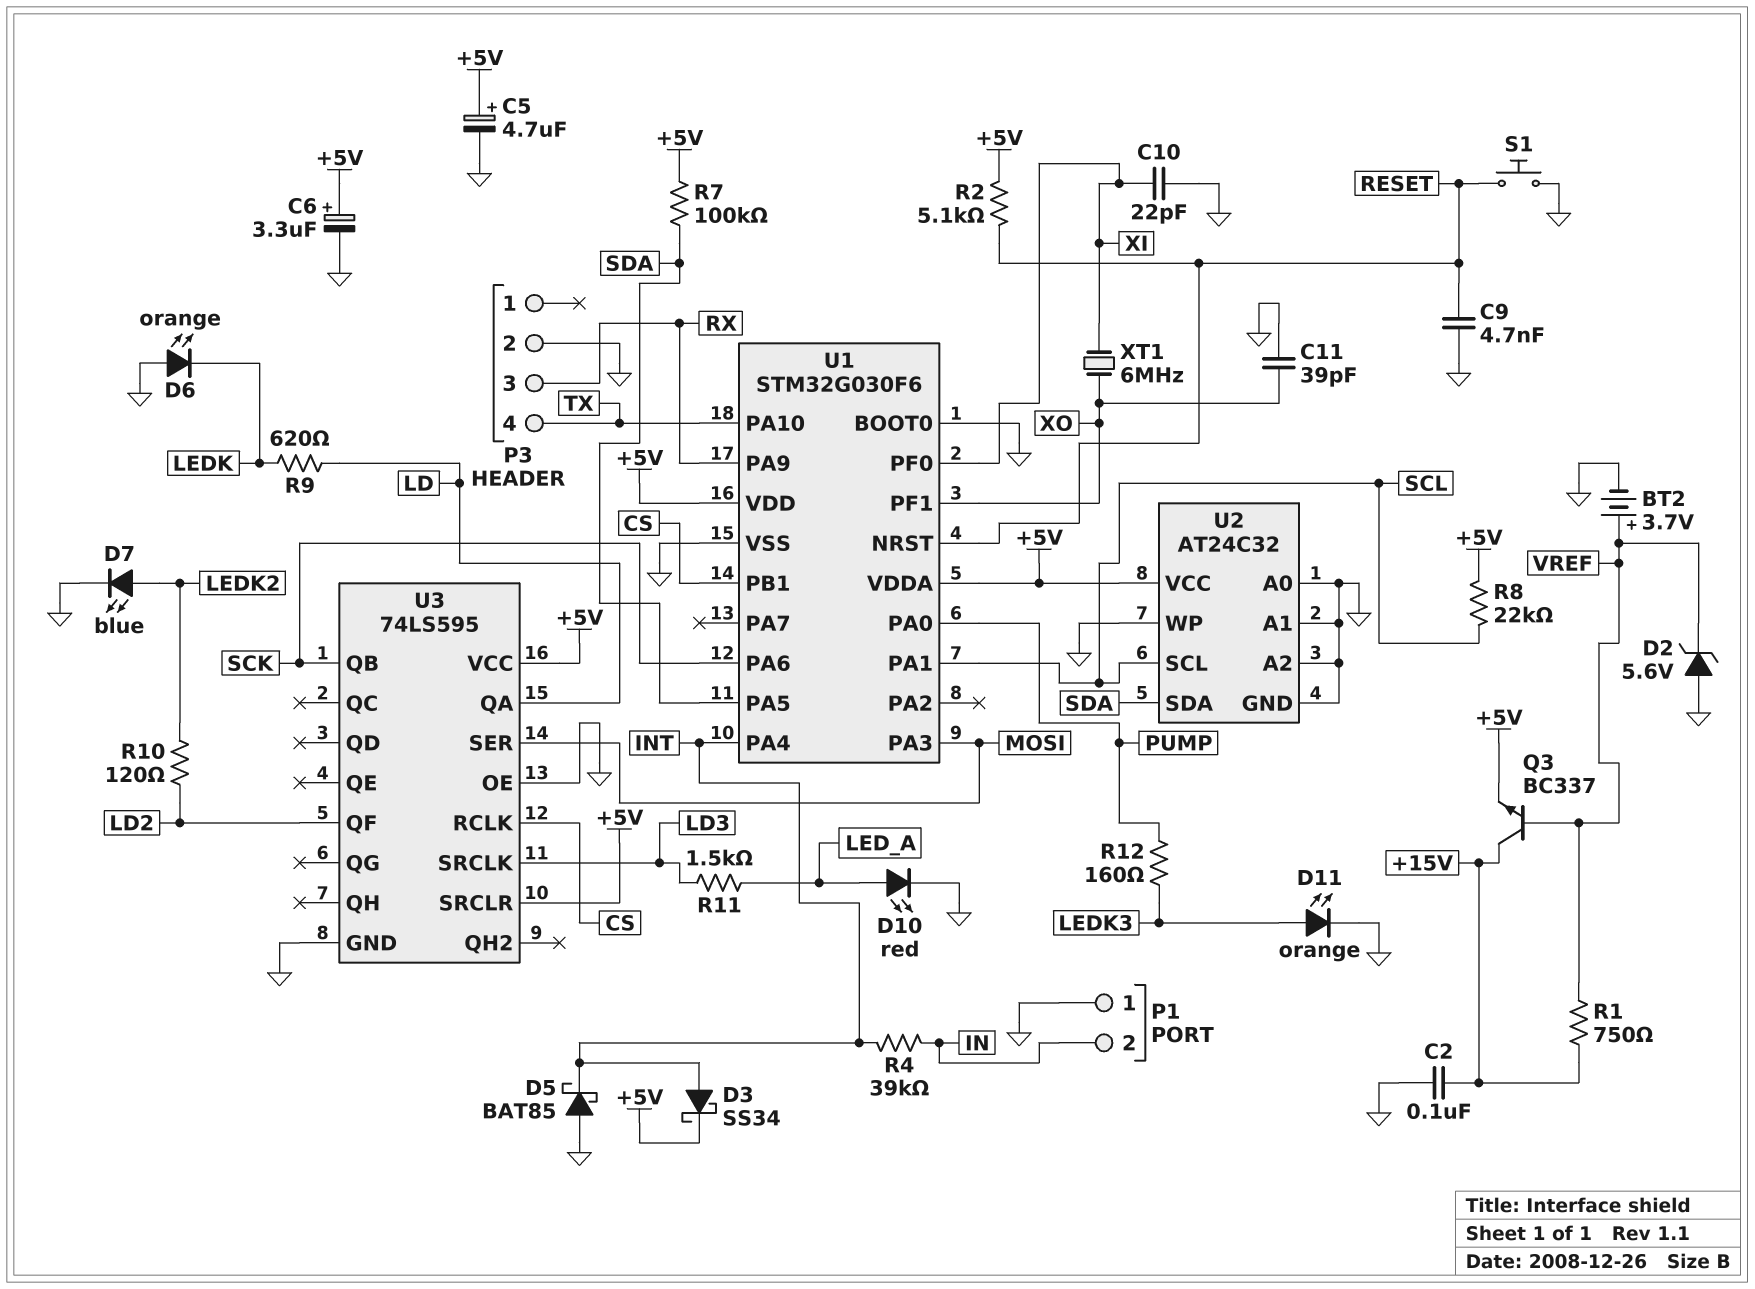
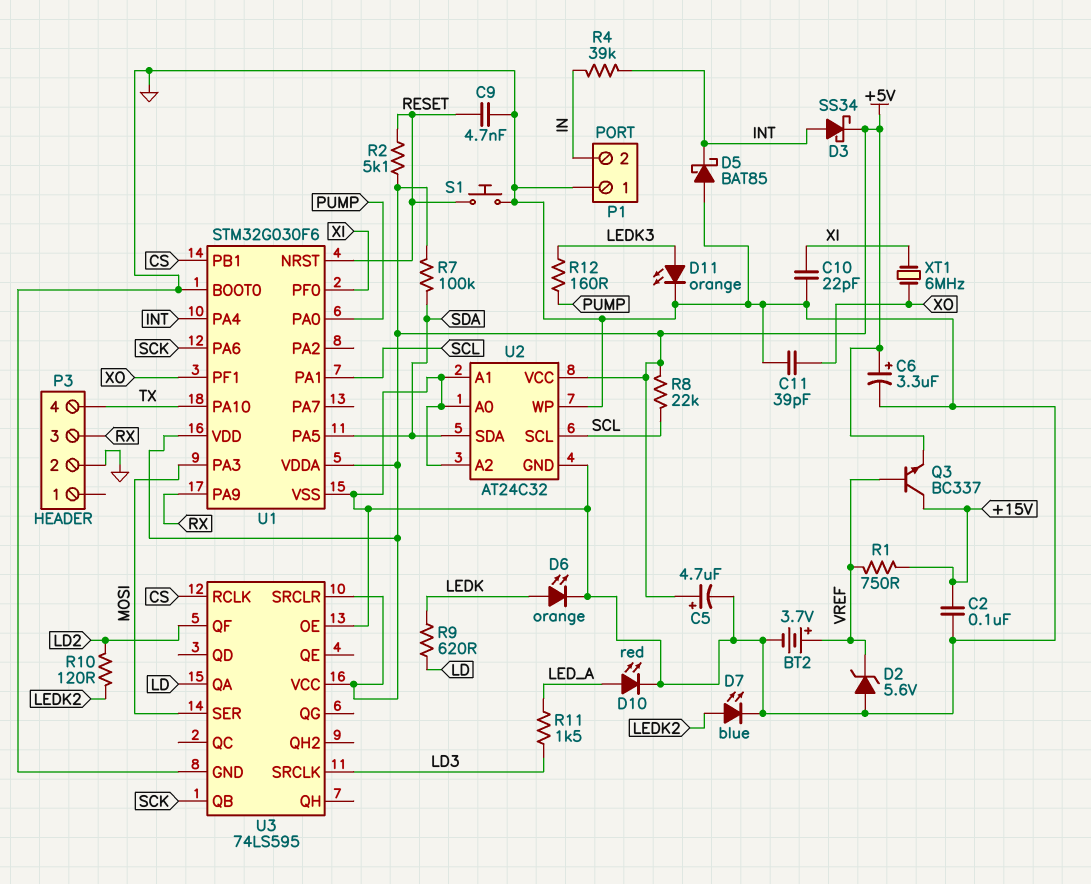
D6: LED orange (A GND, K LEDK) -> LED orange (A LEDK, K GND)

